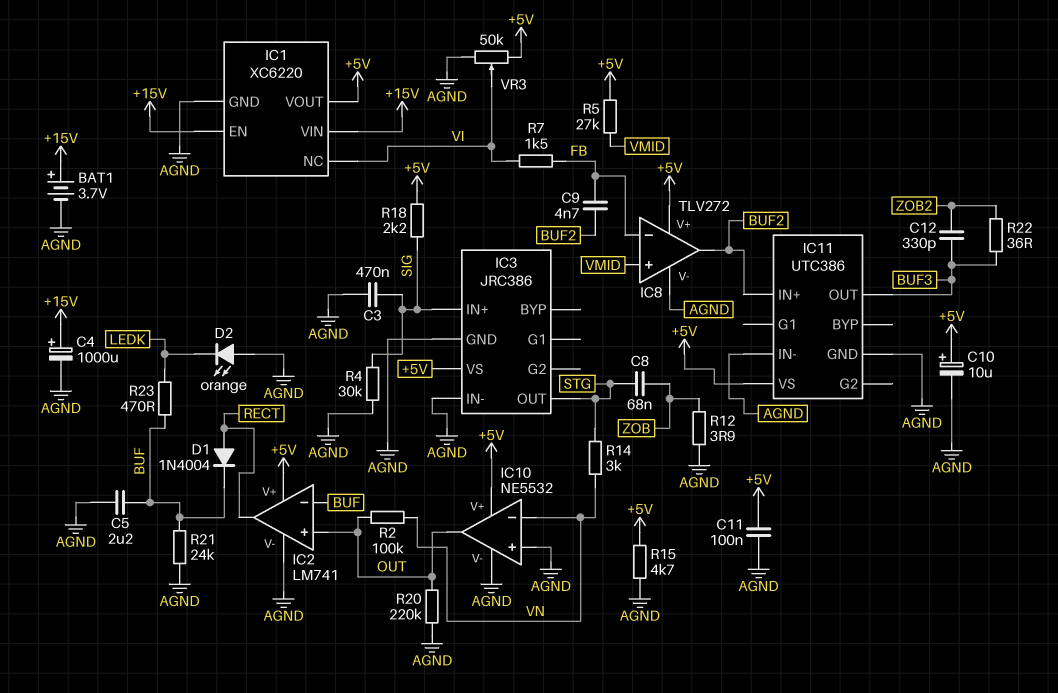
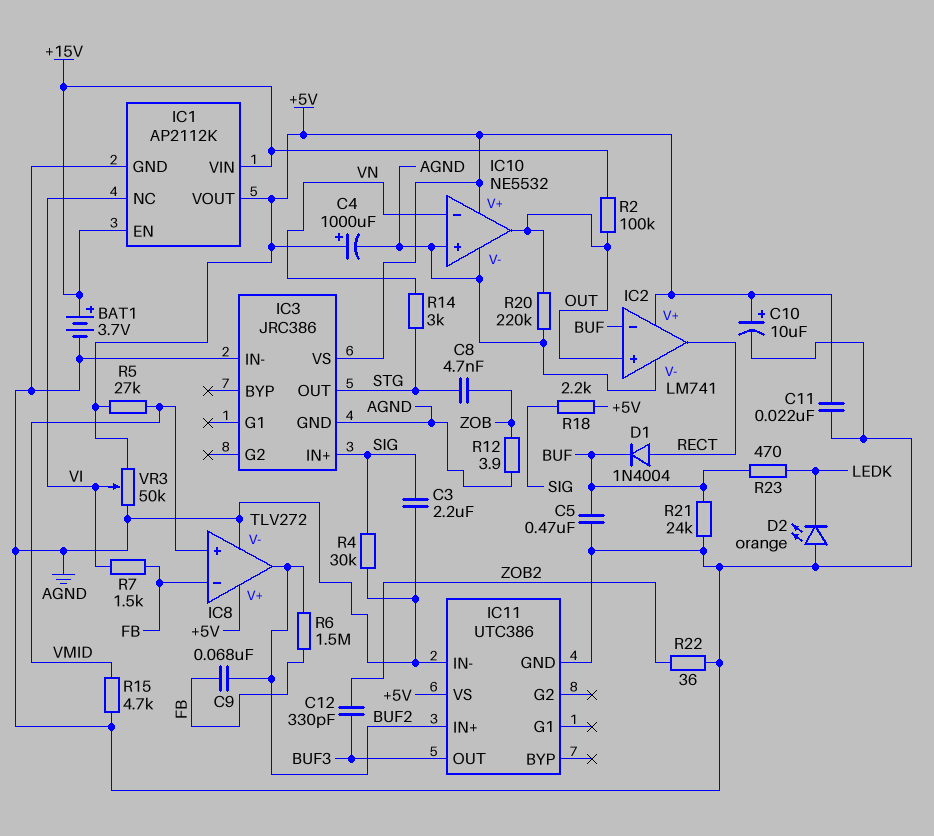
C3: 470nF (AGND, SIG) -> 2.2uF (AGND, SIG)
C4: 1000uF (plus +15V, minus AGND) -> 1000uF (plus +5V, minus AGND)
C5: 2.2uF (AGND, BUF) -> 470nF (AGND, BUF)
C8: 68nF (STG, ZOB) -> 4.7nF (STG, ZOB)
C9: 4.7nF (BUF2, FB) -> 68nF (BUF2, FB)
C11: 100nF (+5V, AGND) -> 22nF (+5V, AGND)
IC1: XC6220 -> AP2112K
R2: 100k (OUT, VN) -> 100k (+15V, OUT)
R6: none -> 1.5M (BUF2, FB)
R15: 4.7k (+5V, AGND) -> 4.7k (AGND, VMID)
R22: 36 (BUF3, ZOB2) -> 36 (AGND, ZOB2)

